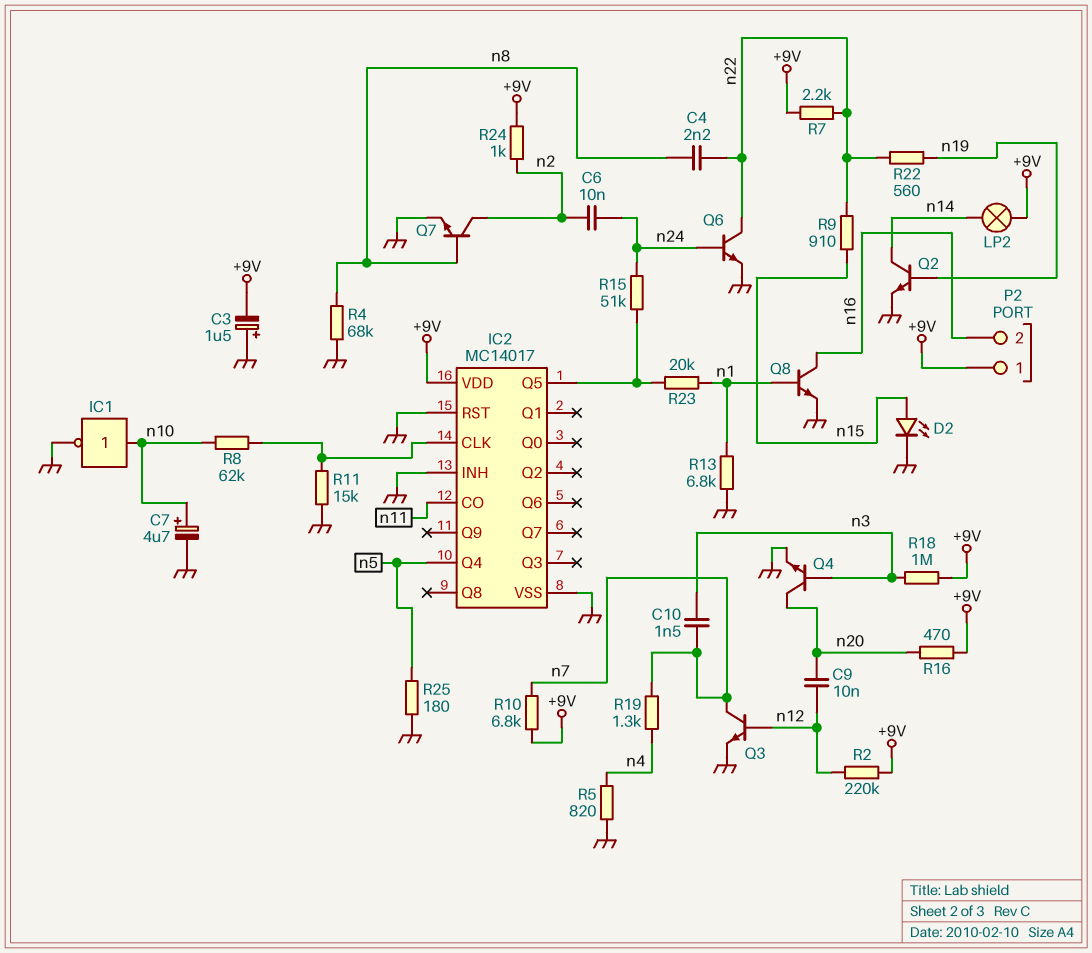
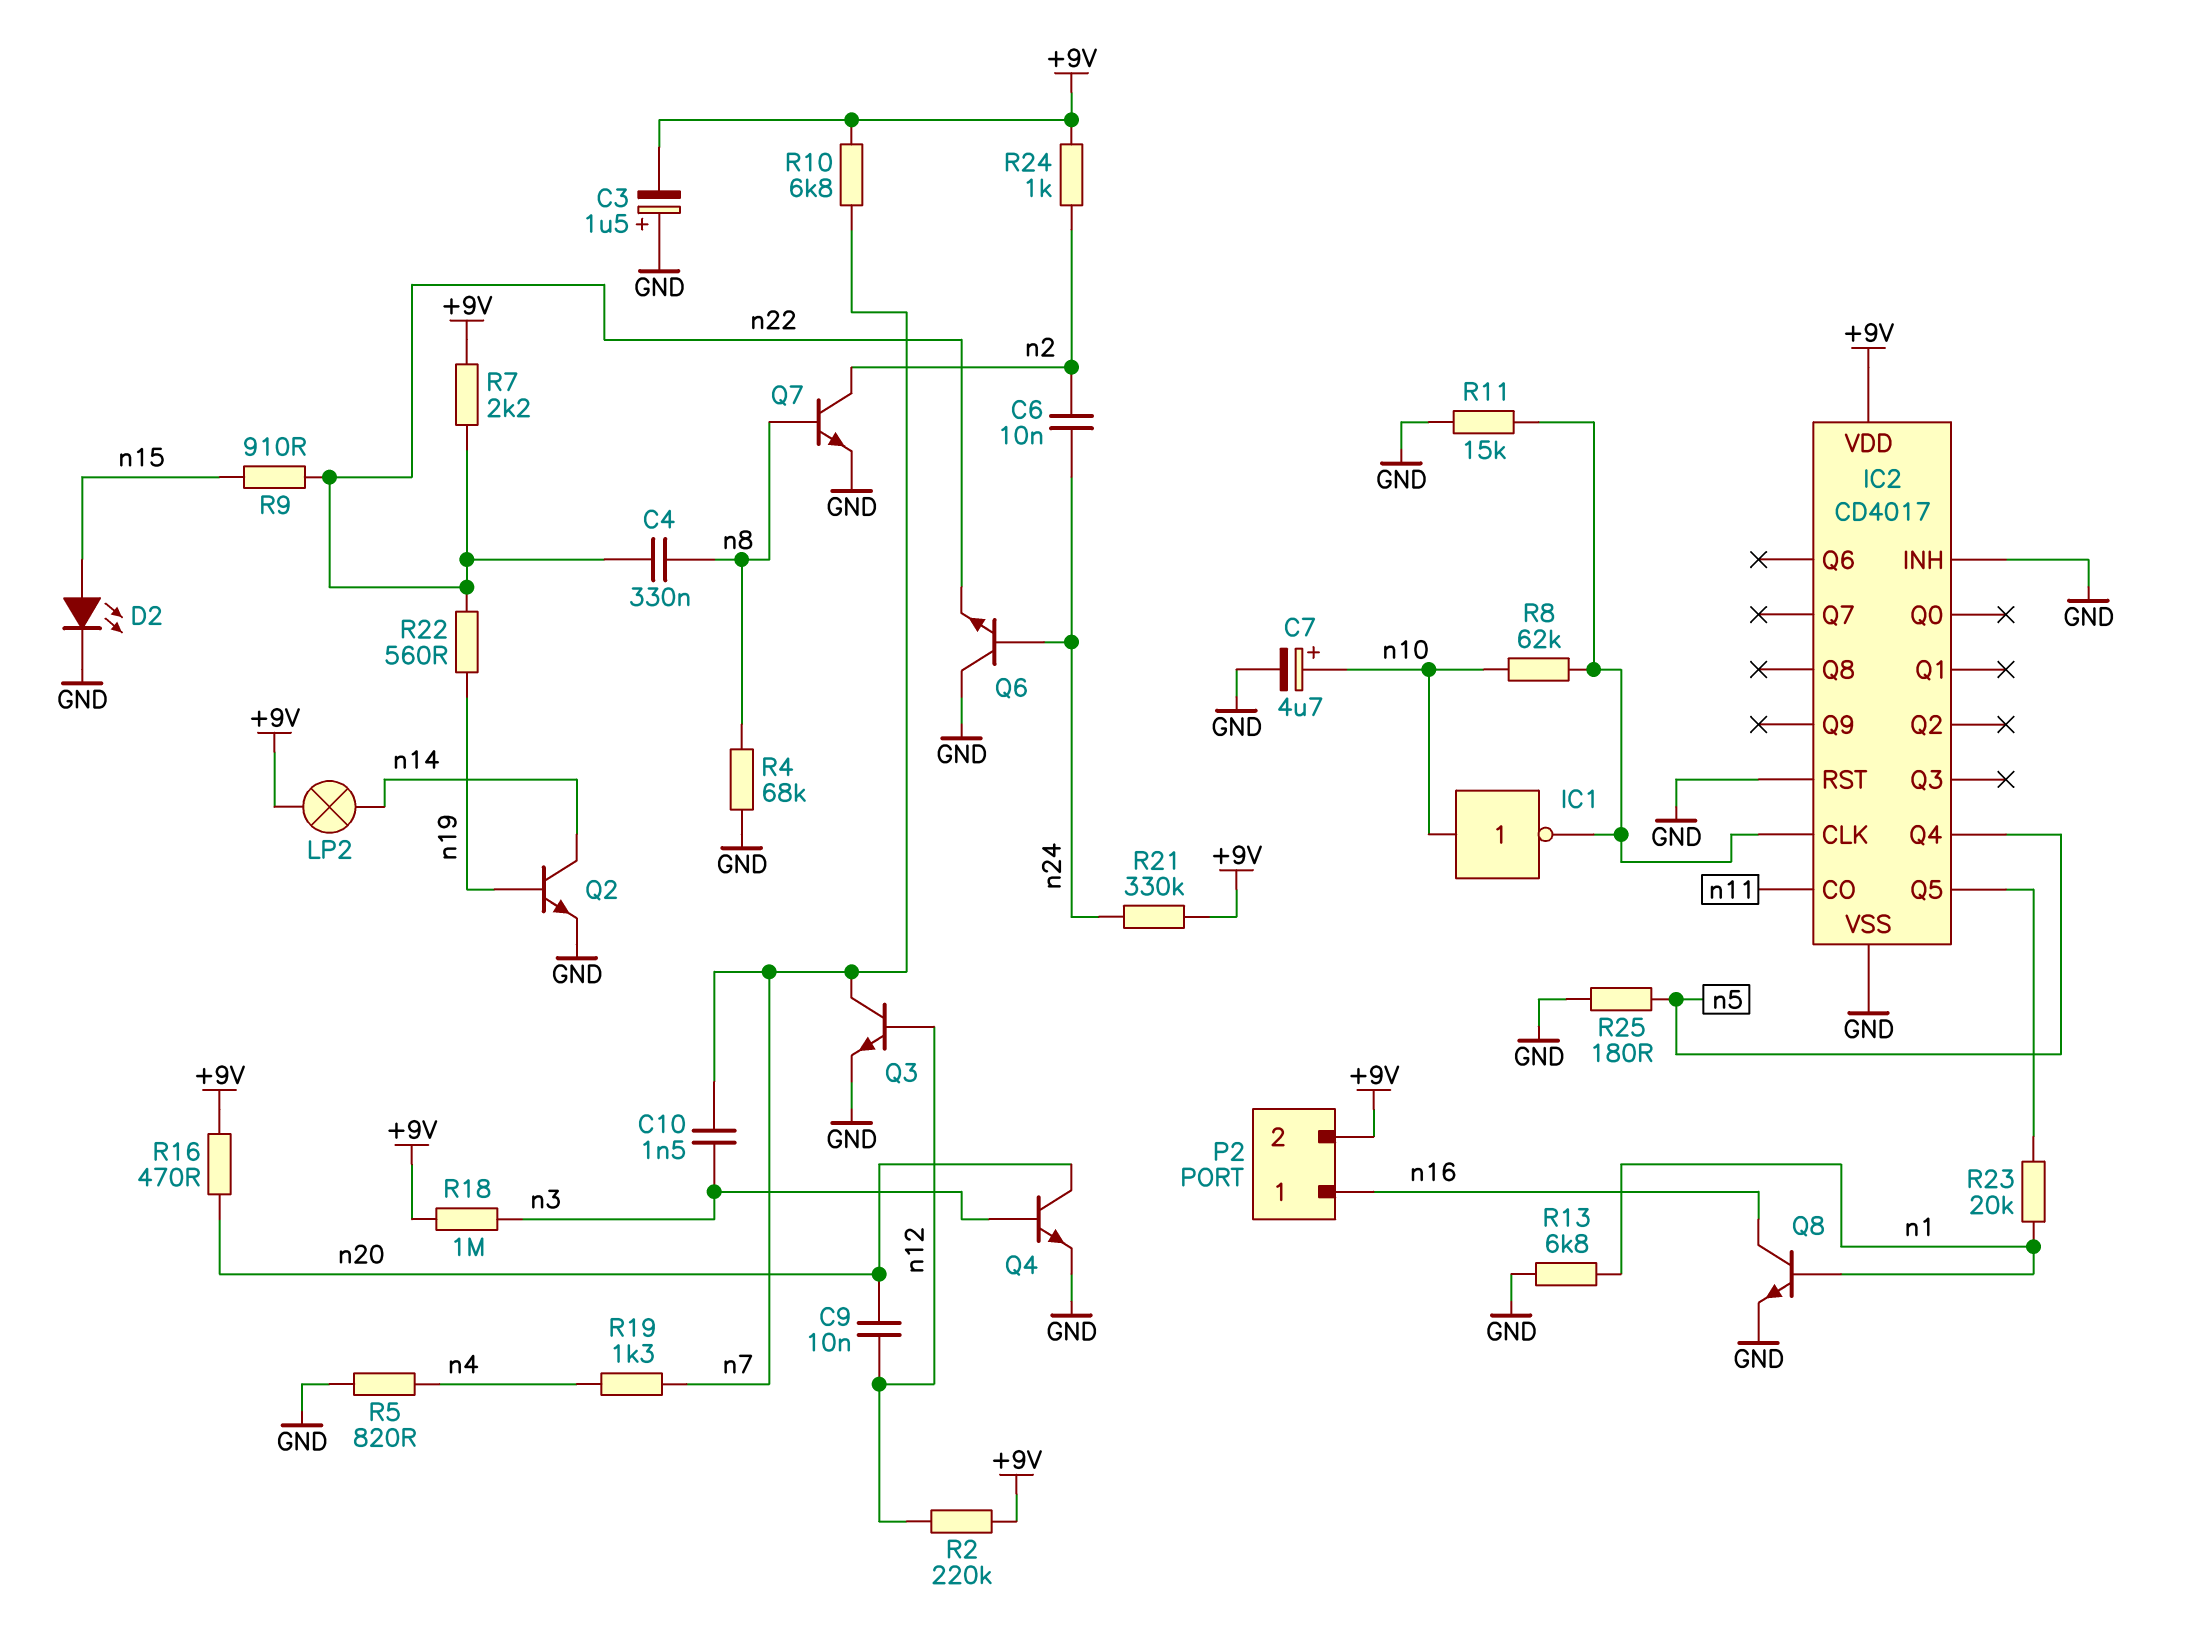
C4: 2.2nF (n8, n22) -> 330nF (n8, n22)
IC1: NOT (in n10, out GND) -> NOT (in n10, out IC2/CLK)
IC2: MC14017 -> CD4017
P2 pin 1: +9V -> n16
P2 pin 2: n16 -> +9V
Q6: NPN (B n24, C n22, E GND) -> NPN (B n24, C GND, E n22)
R15: 51k (IC2/Q5, n24) -> none
R21: none -> 330k (+9V, n24)

